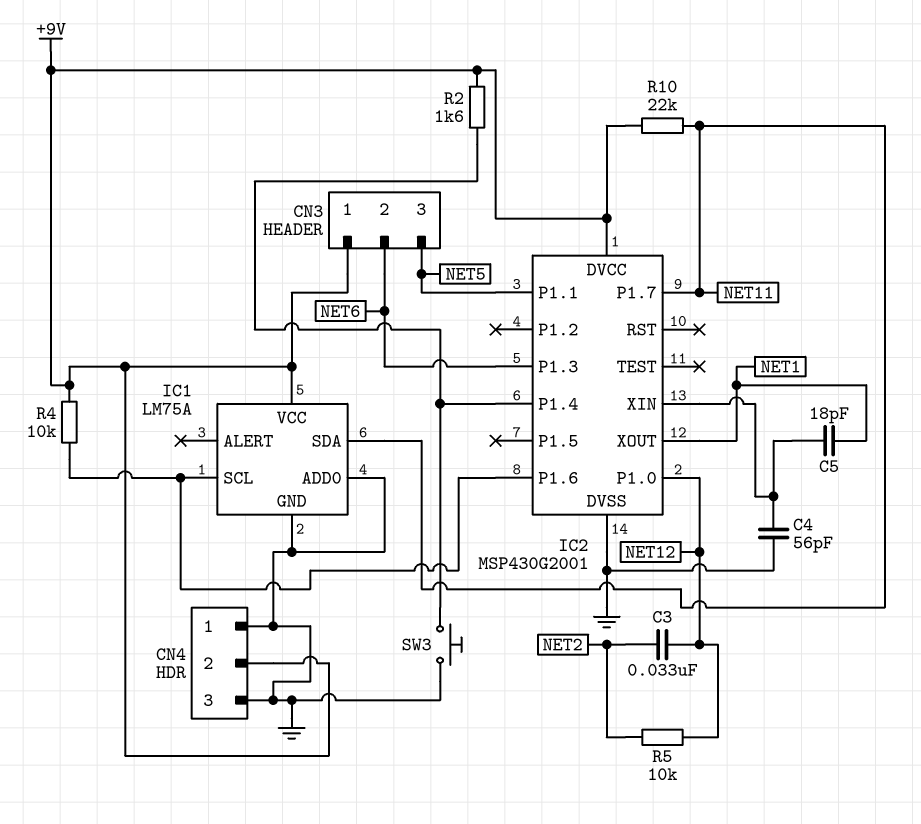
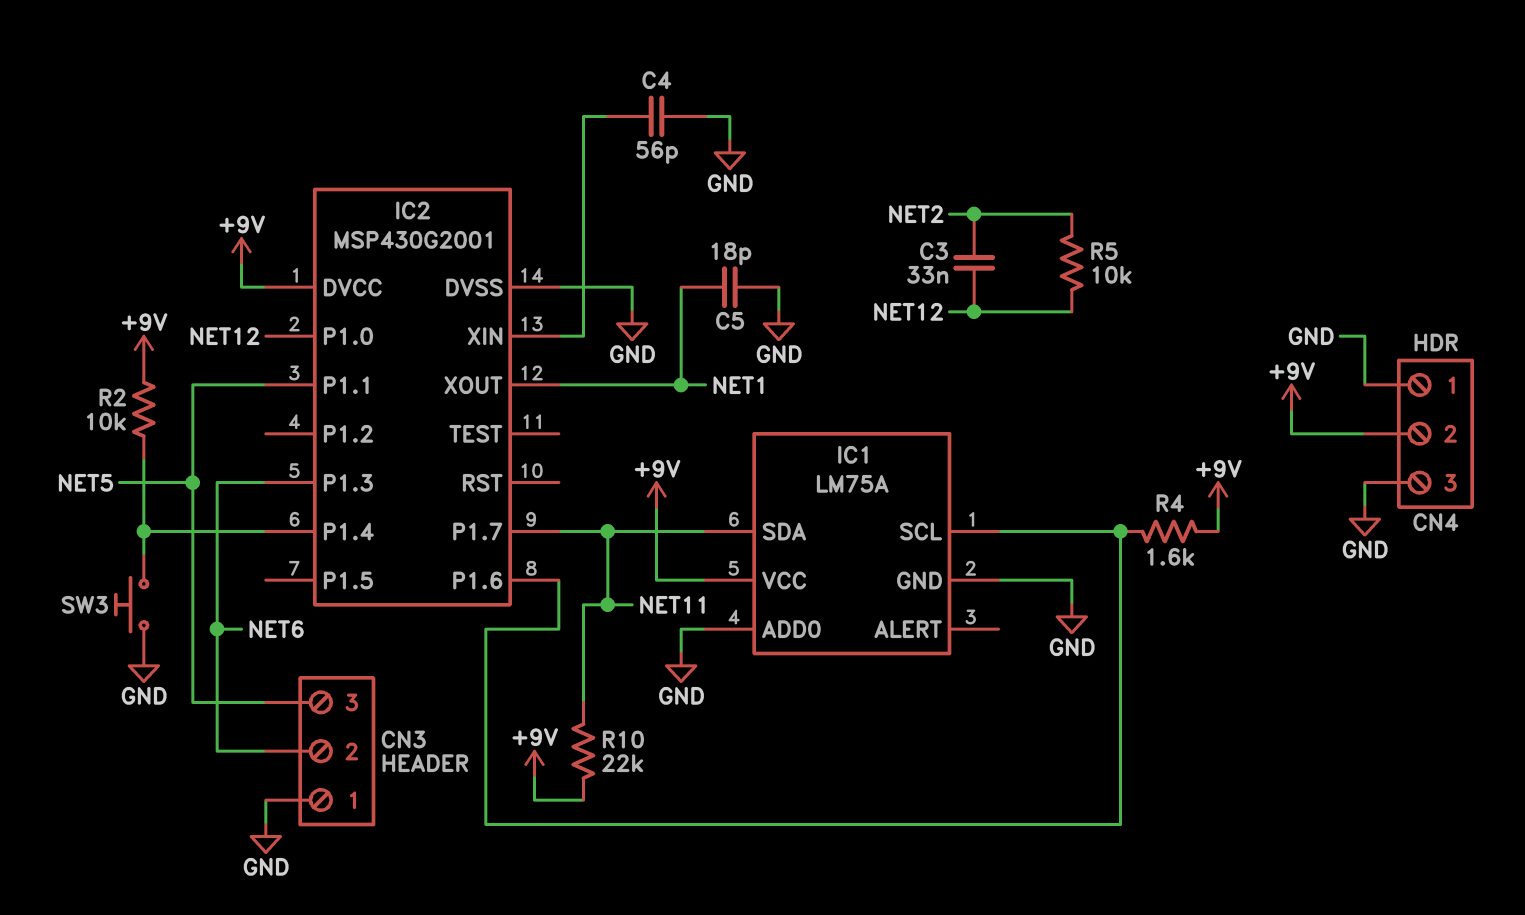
C5: 18pF (IC2/XIN, NET1) -> 18pF (GND, NET1)
CN3 pin 1: +9V -> GND
R2: 1.6k (+9V, IC2/P1.4) -> 10k (+9V, IC2/P1.4)
R4: 10k (+9V, IC1/SCL) -> 1.6k (+9V, IC1/SCL)

